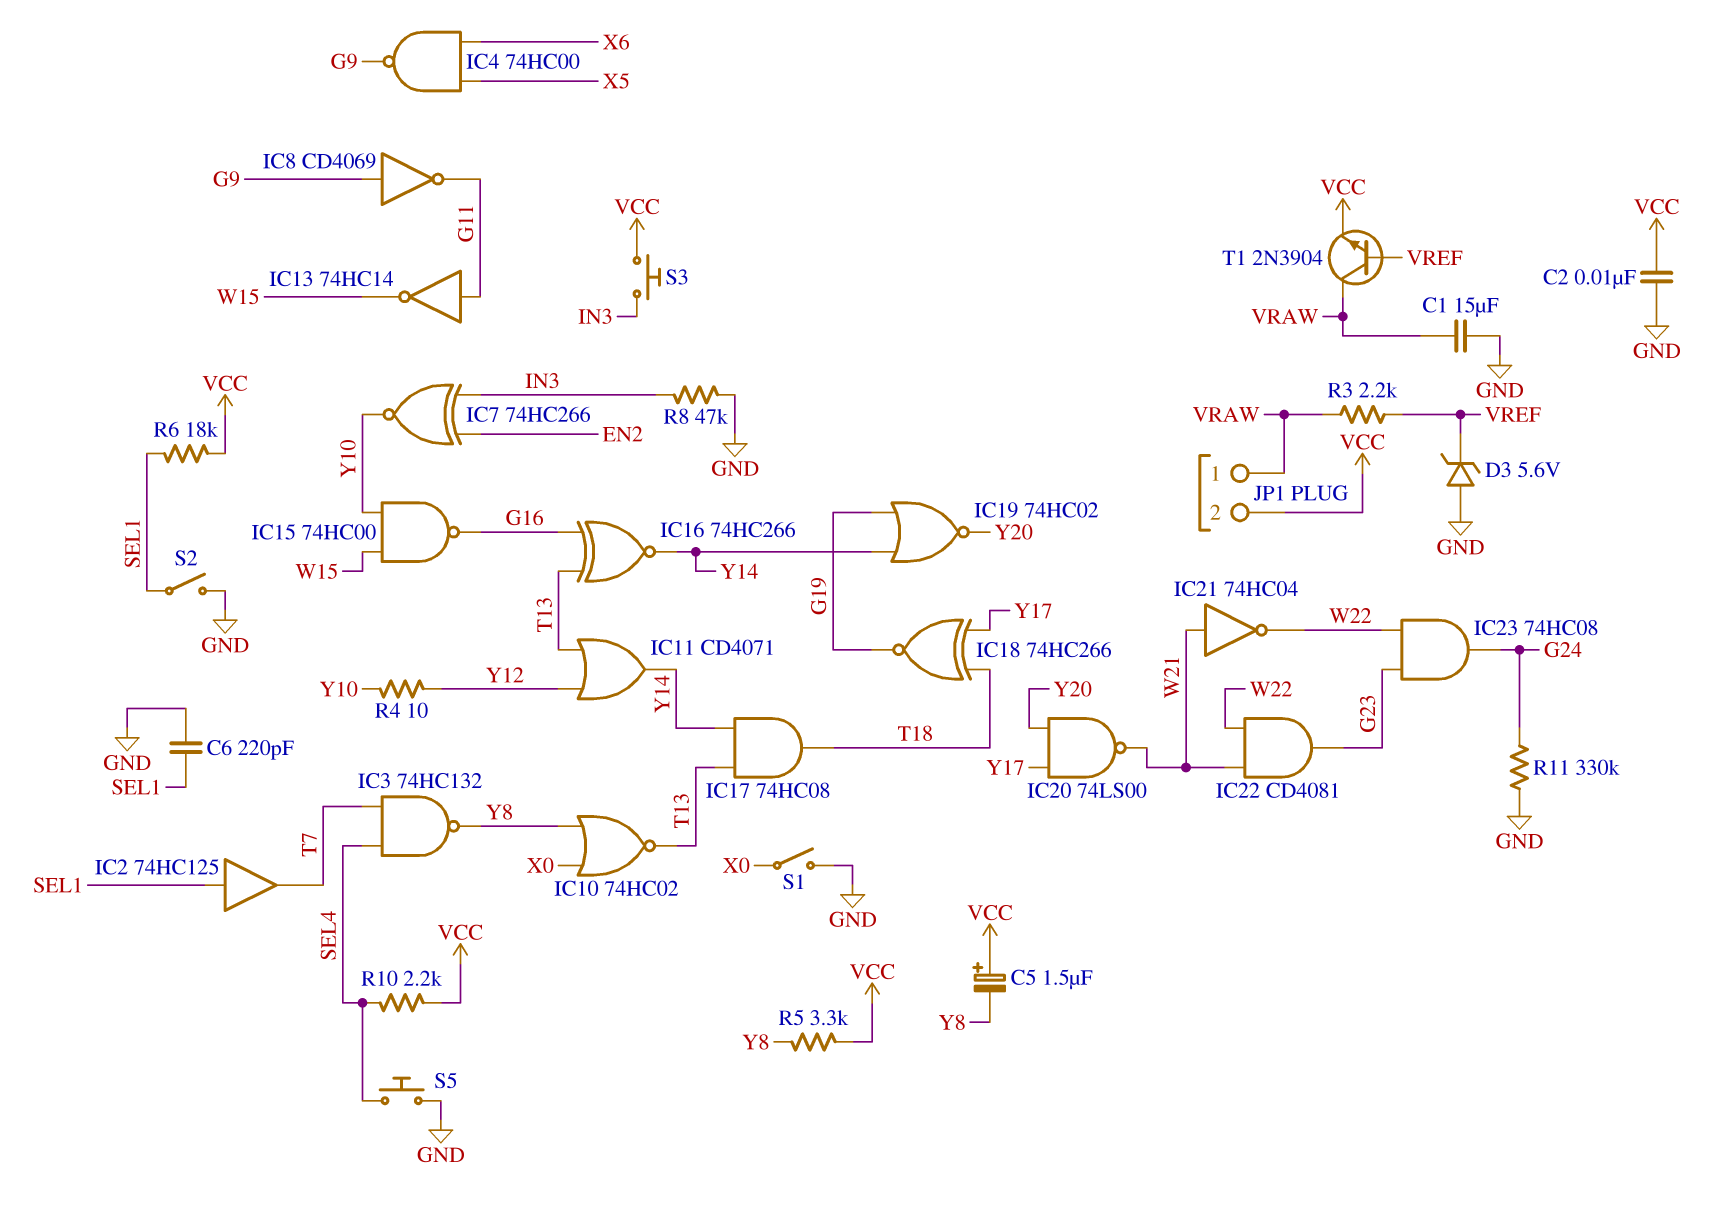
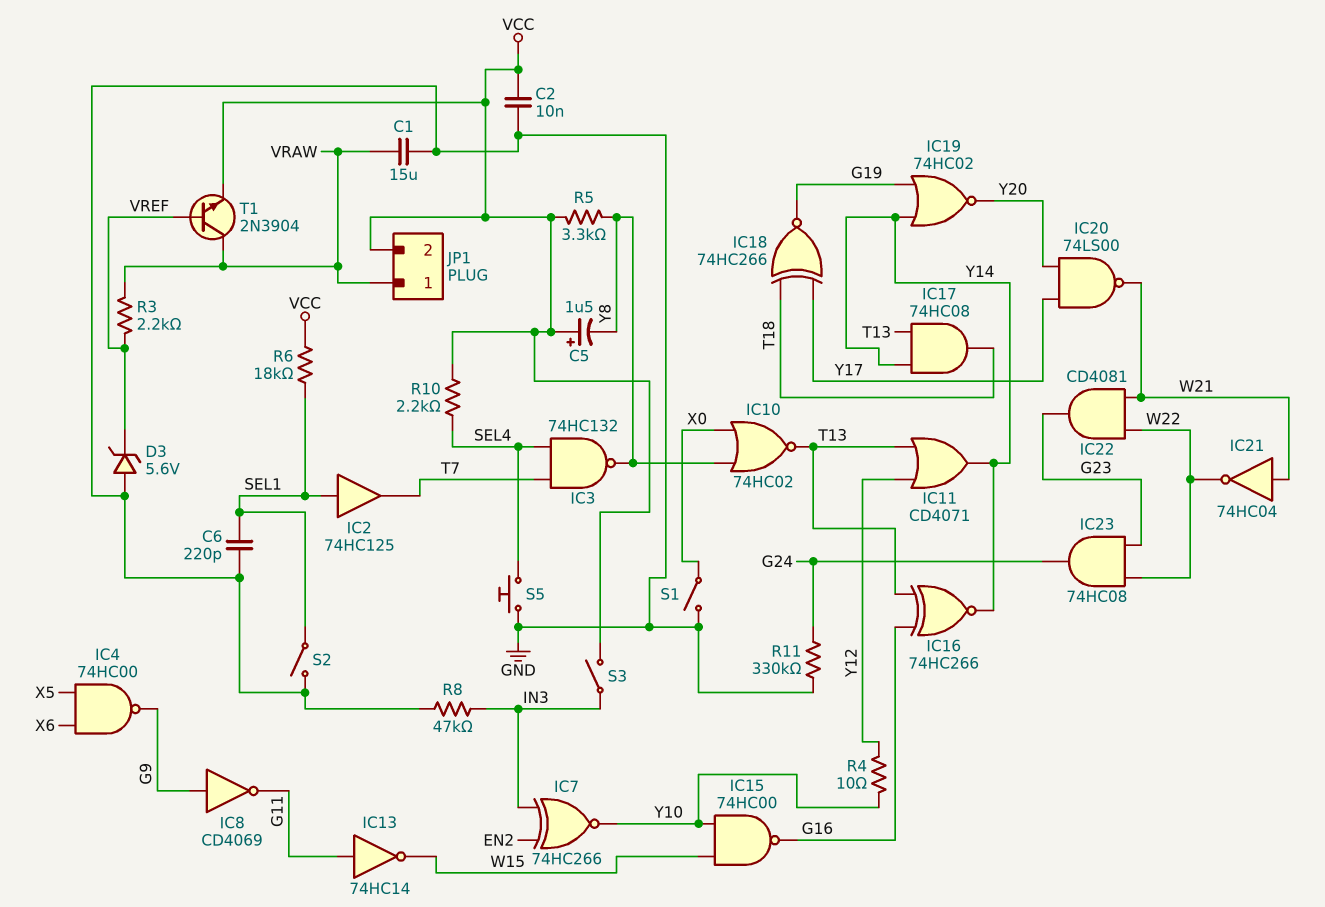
S3: button (IN3, VCC) -> switch (IN3, VCC)

